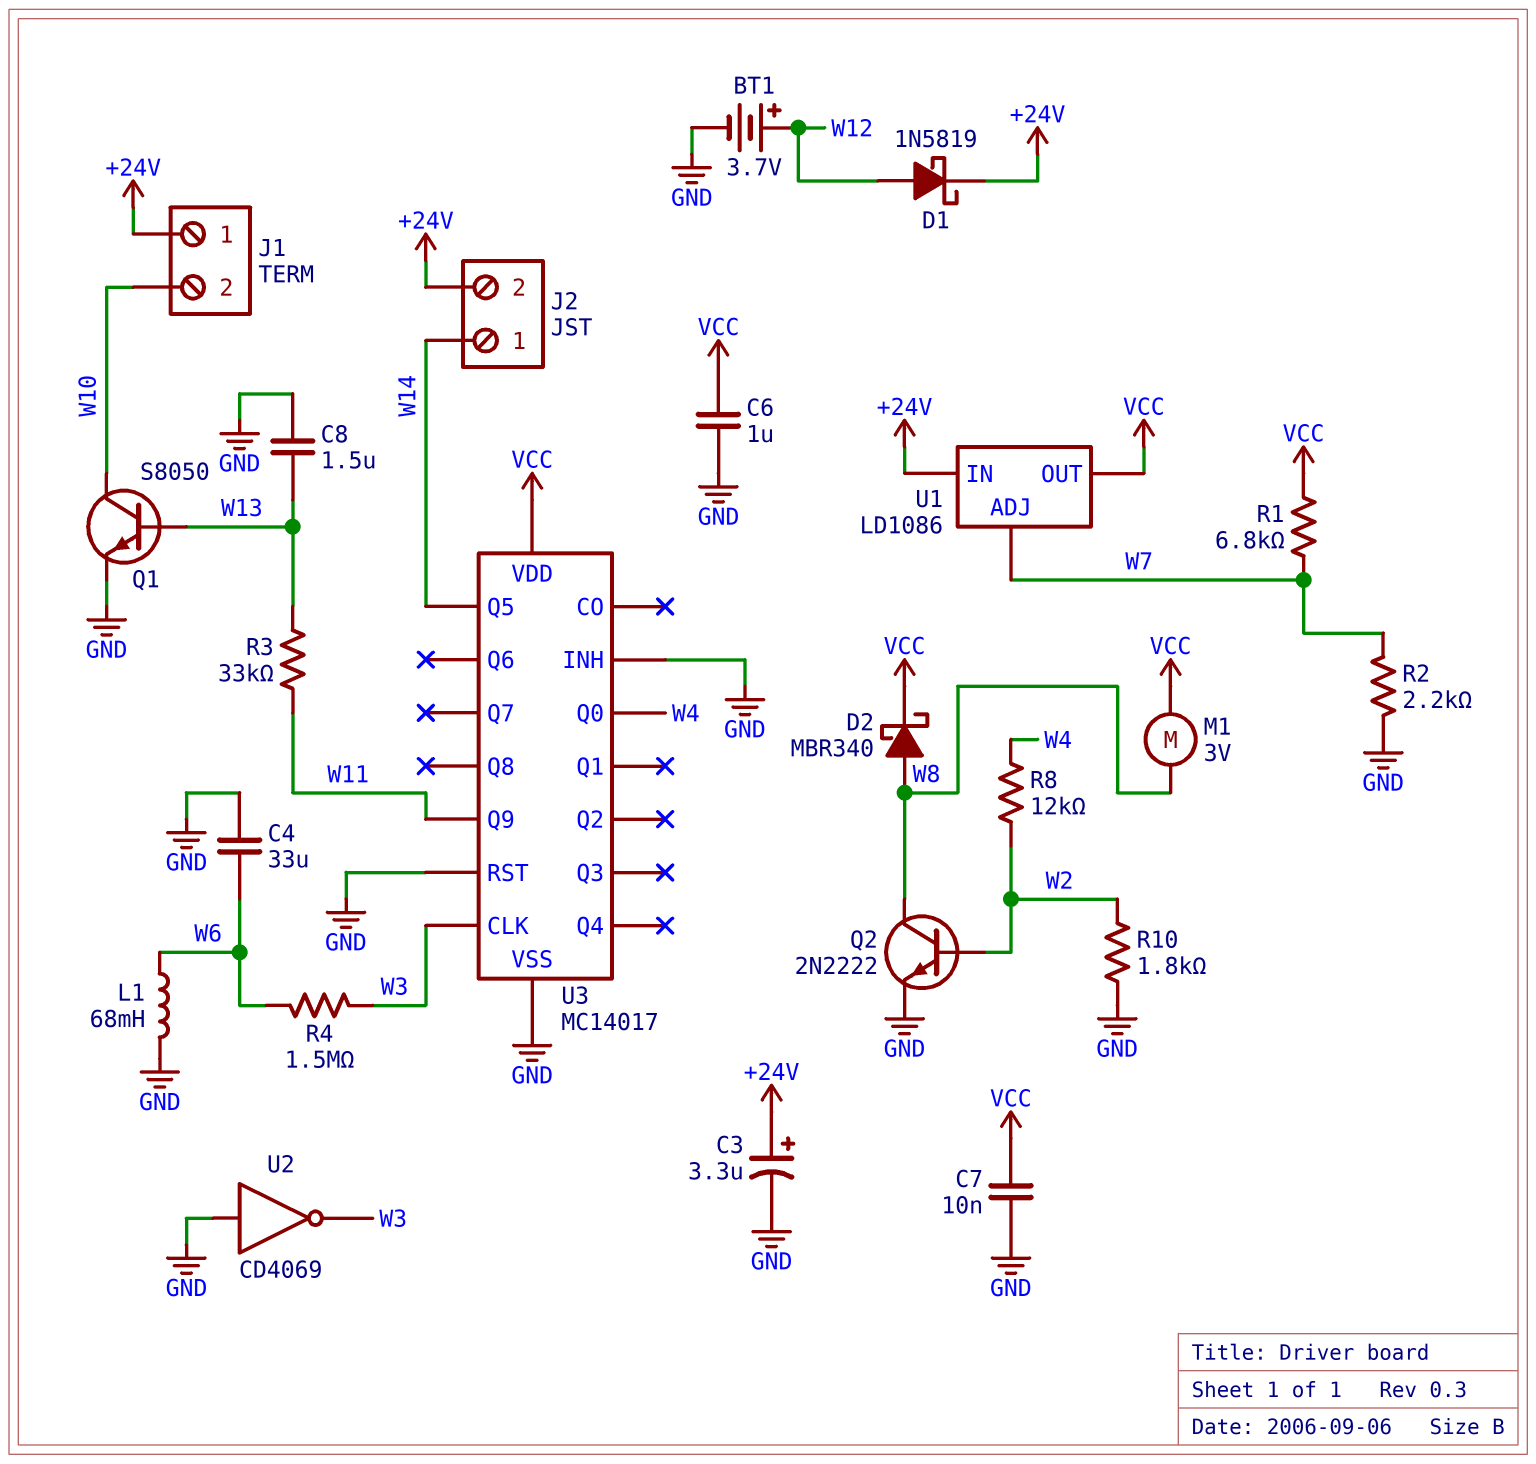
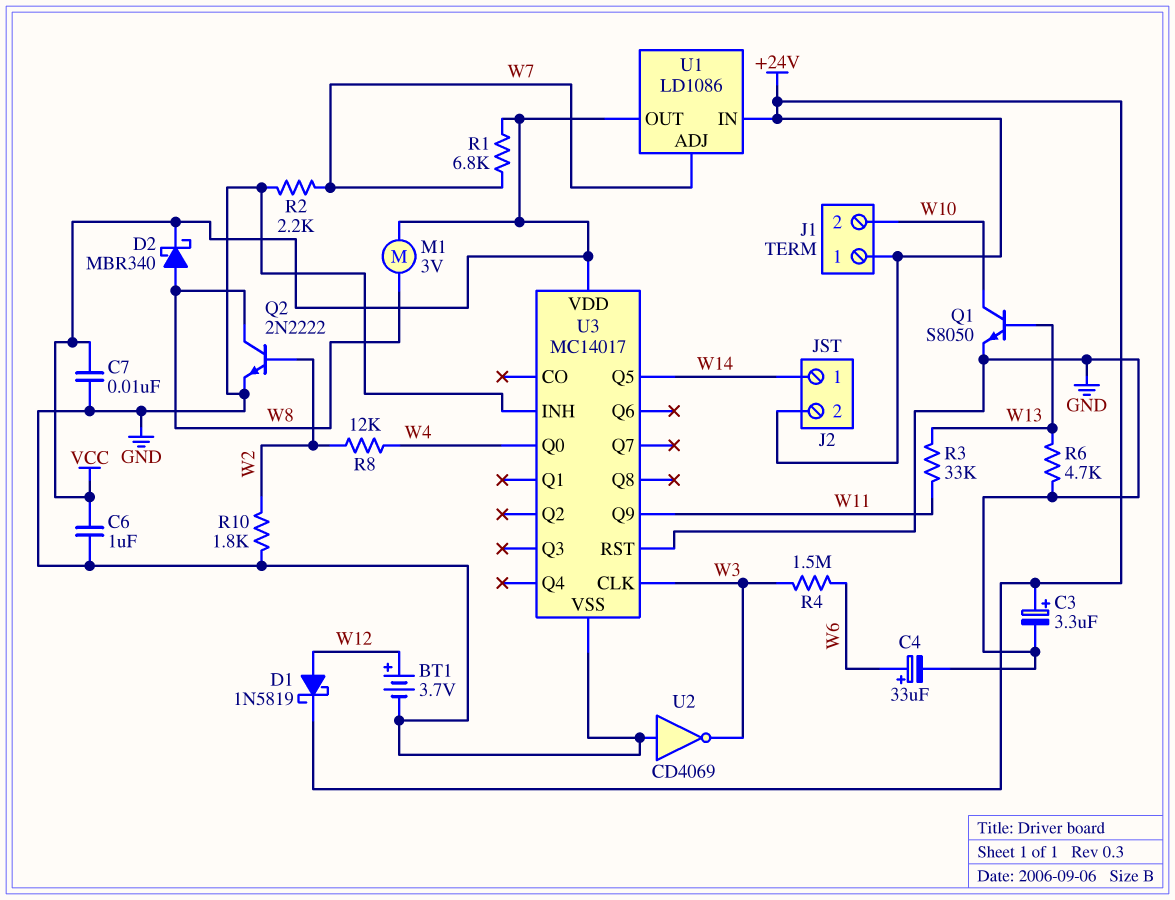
C4: 33uF (GND, W6) -> 33uF (plus W6, minus GND)
C8: 1.5uF (GND, W13) -> none
L1: 68mH (GND, W6) -> none
R6: none -> 4.7k (GND, W13)

